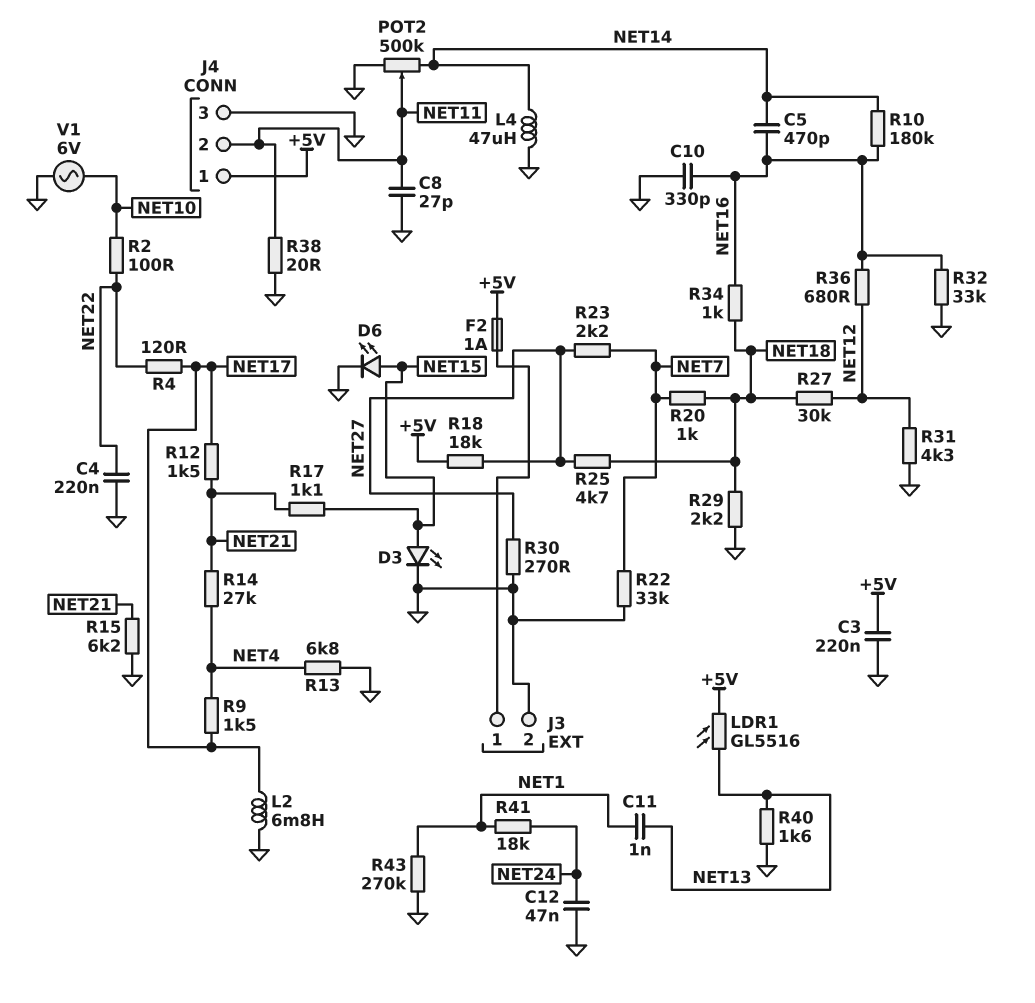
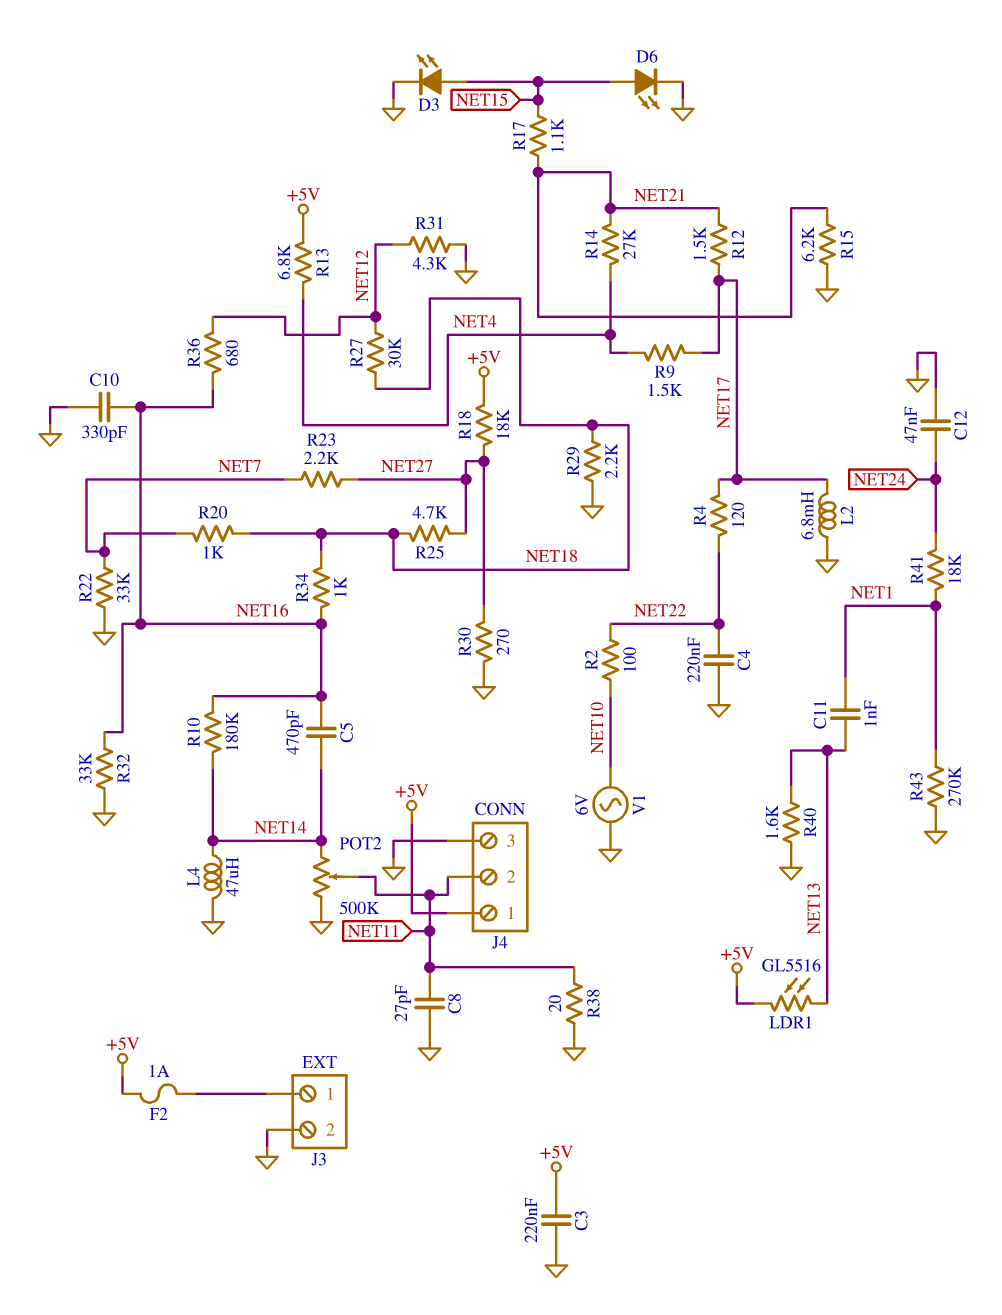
R13: 6.8k (GND, NET4) -> 6.8k (+5V, NET4)

